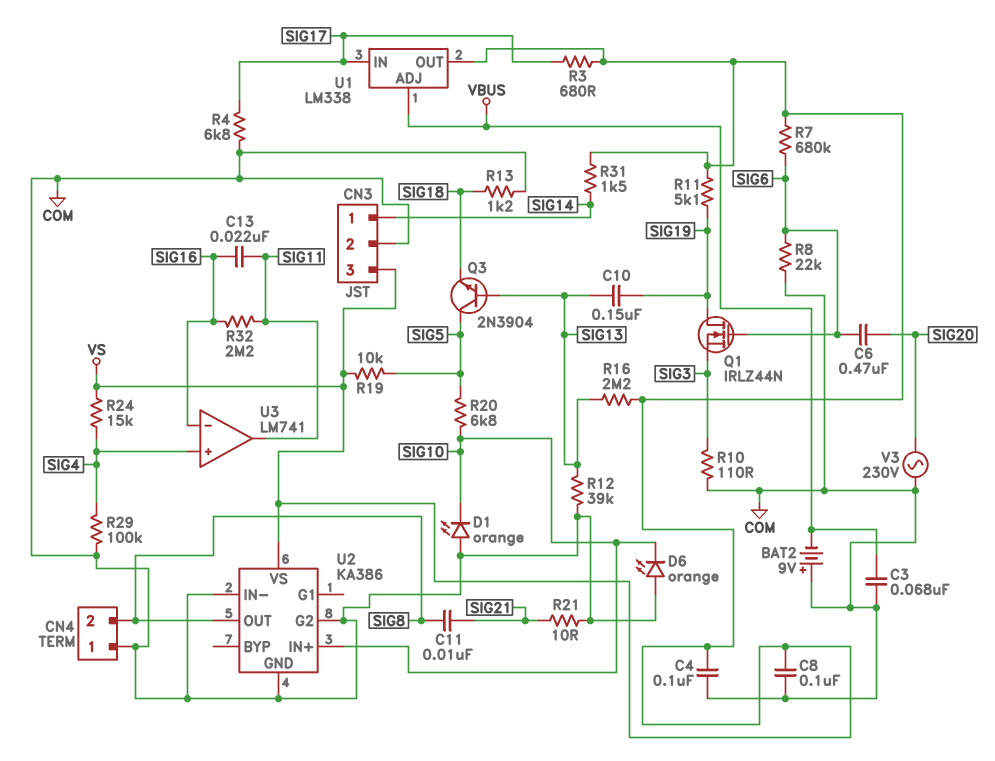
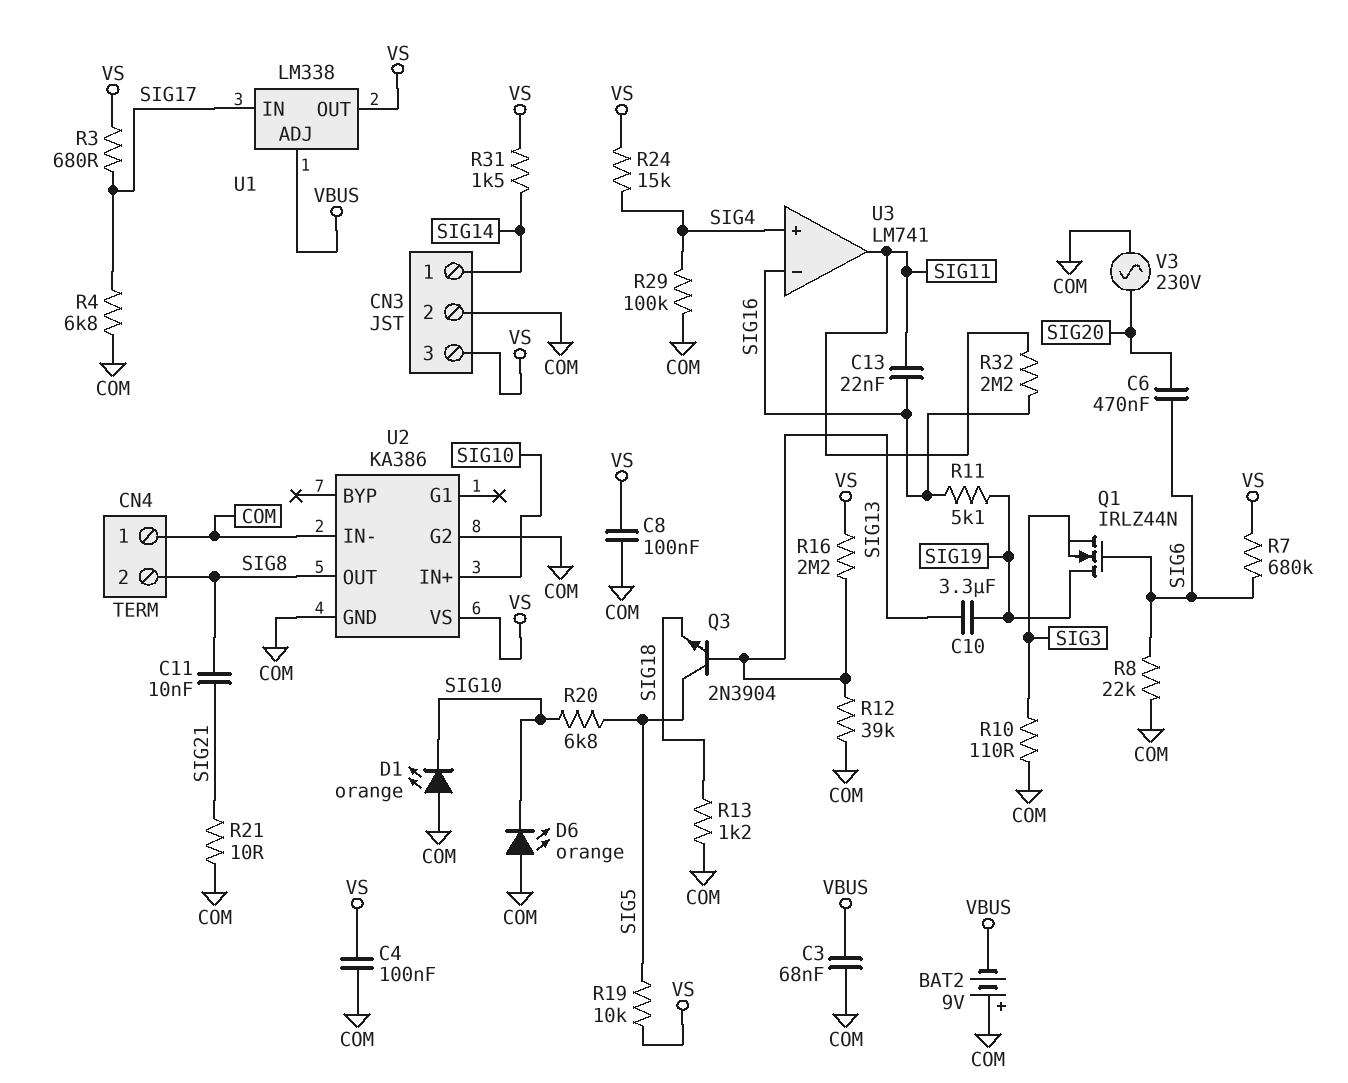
C10: 150nF (SIG13, SIG19) -> 3.3uF (SIG13, SIG19)
R11: 5.1k (SIG19, VS) -> 5.1k (SIG16, SIG19)

